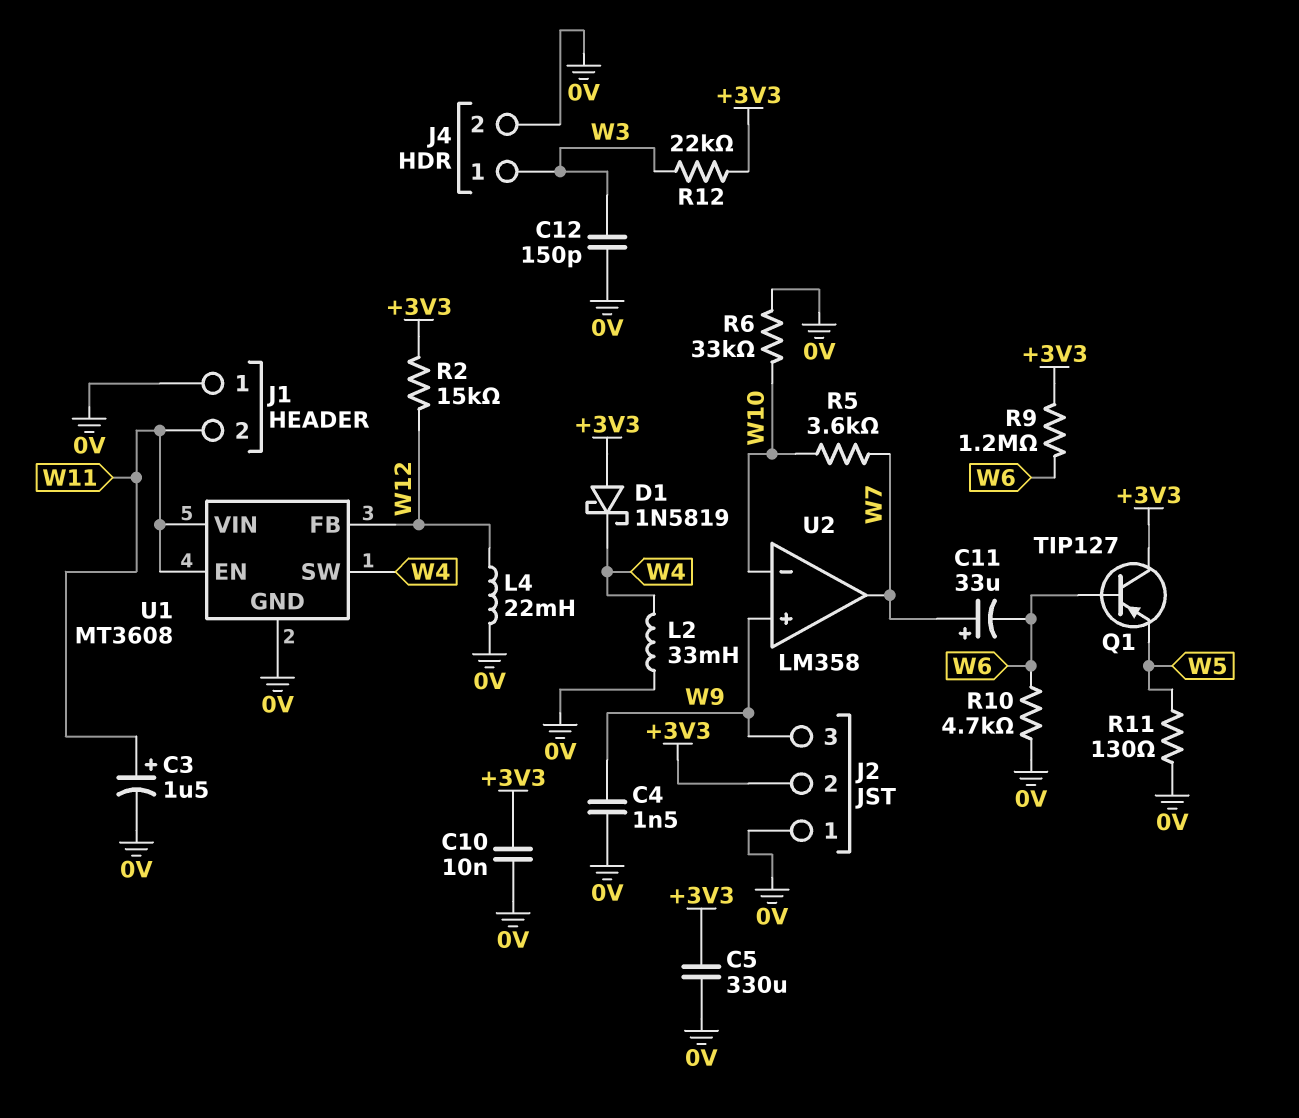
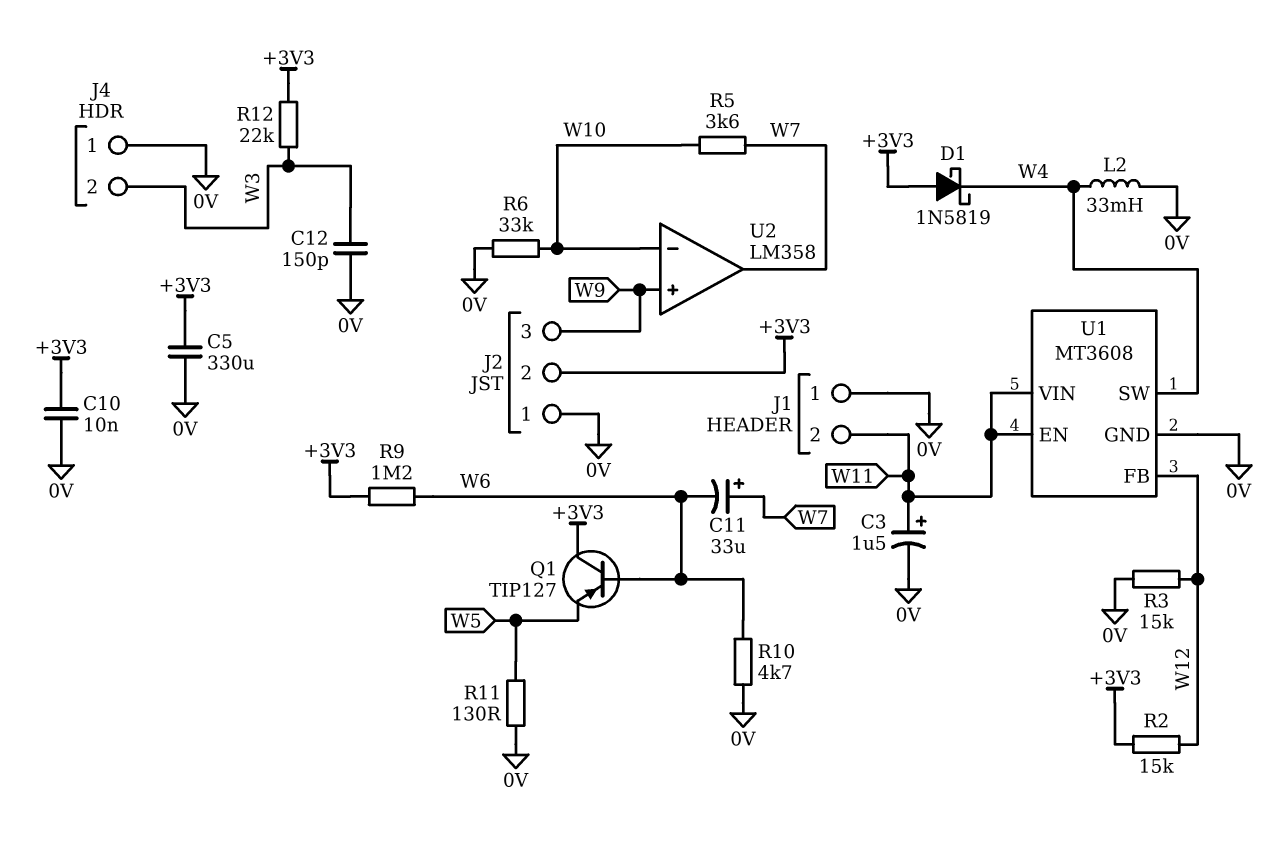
C4: 1.5nF (0V, W9) -> none
J4 pin 1: W3 -> 0V
J4 pin 2: 0V -> W3
L4: 22mH (0V, W12) -> none
R3: none -> 15k (0V, W12)

